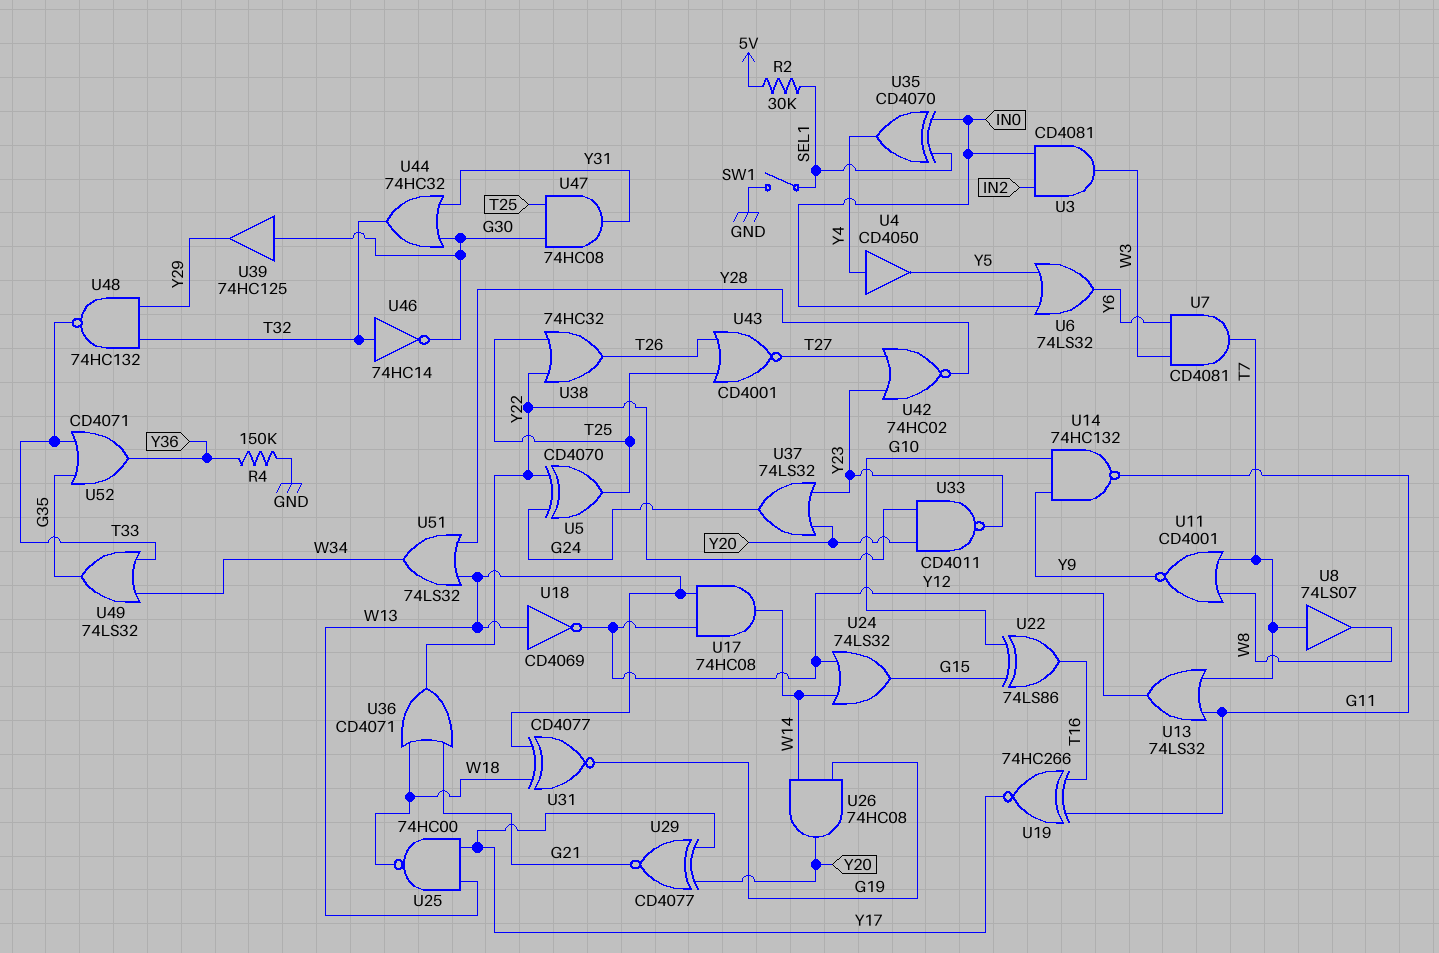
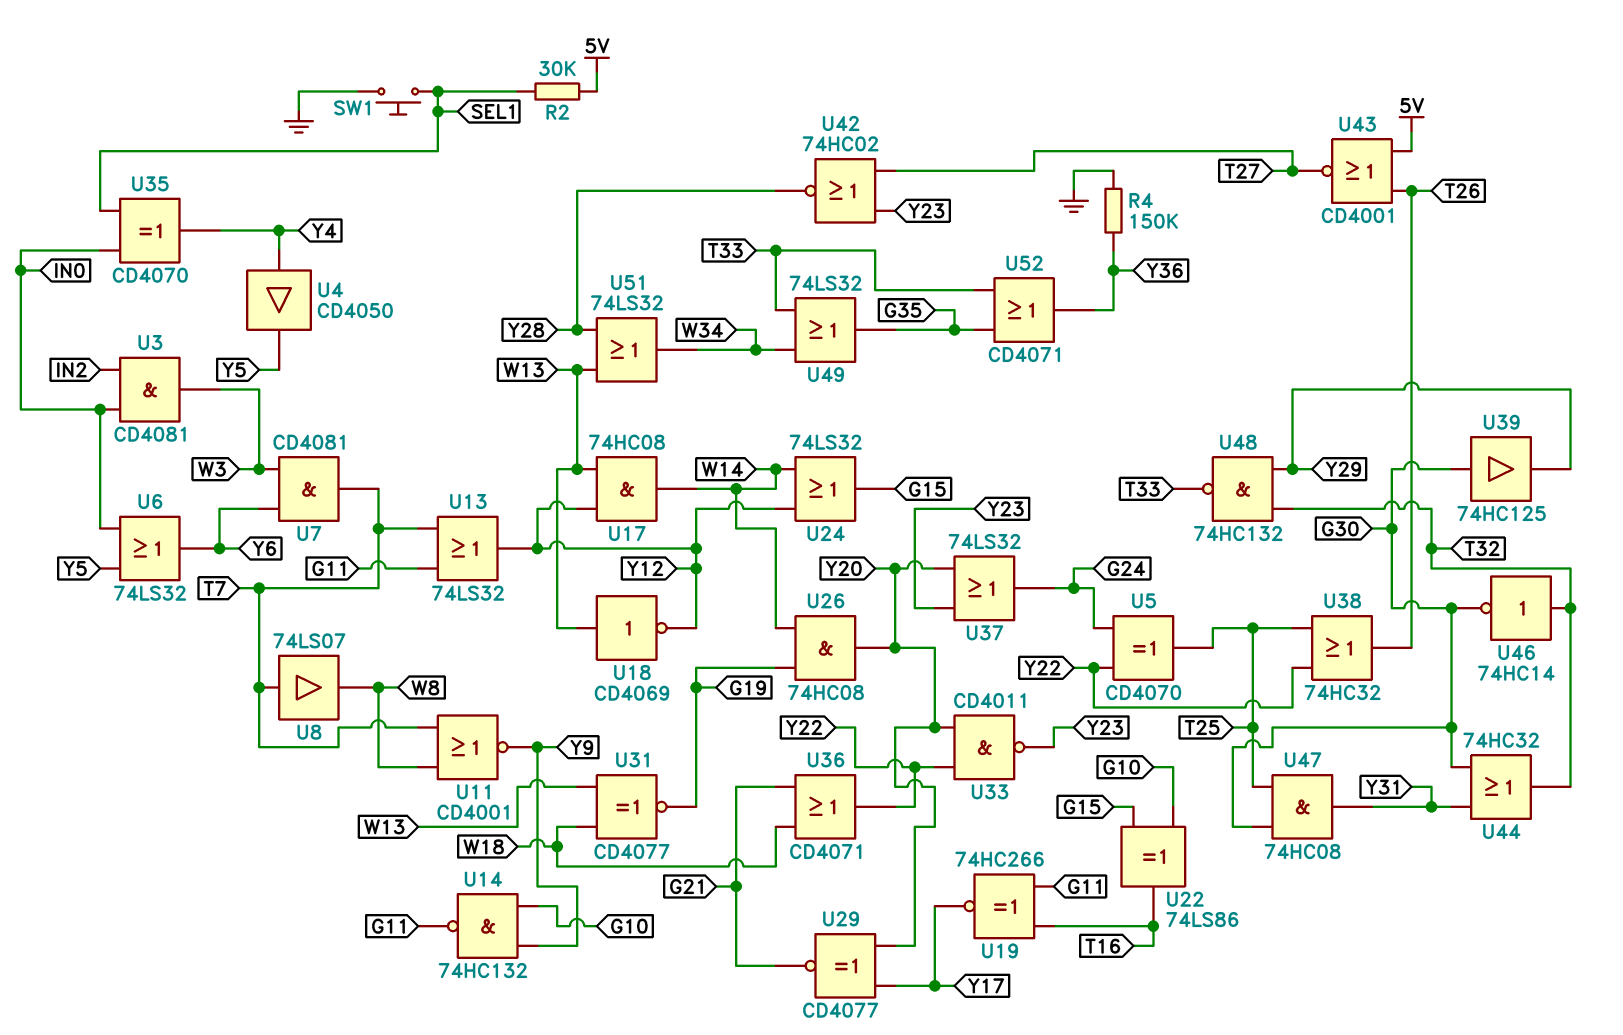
SW1: switch (GND, SEL1) -> button (GND, SEL1)
U25: NAND 74HC00 (in W13, in Y17, out W18) -> none
U43: NOR CD4001 (in T25, in T26, out T27) -> NOR CD4001 (in 5V, in T26, out T27)

